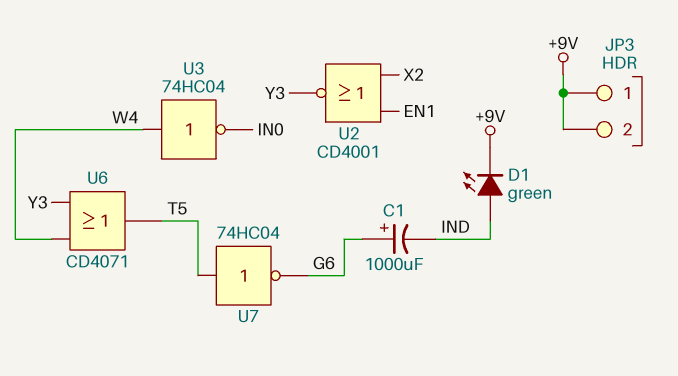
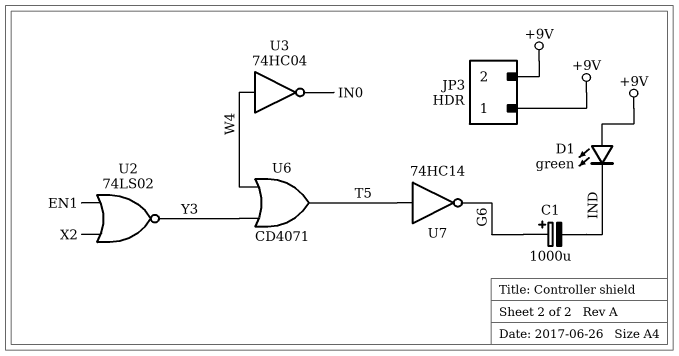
D1: LED green (A IND, K +9V) -> LED green (A +9V, K IND)
U2: NOR CD4001 (in EN1, in X2, out Y3) -> NOR 74LS02 (in EN1, in X2, out Y3)
U7: NOT 74HC04 (in T5, out G6) -> NOT 74HC14 (in T5, out G6)

